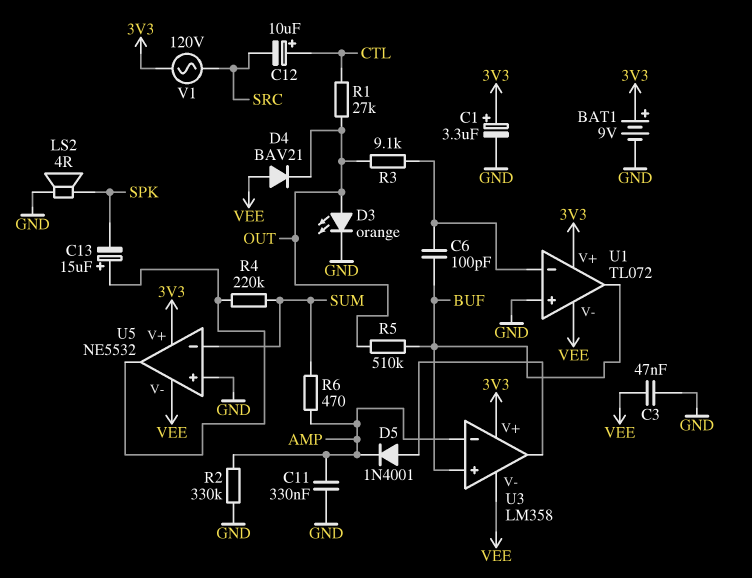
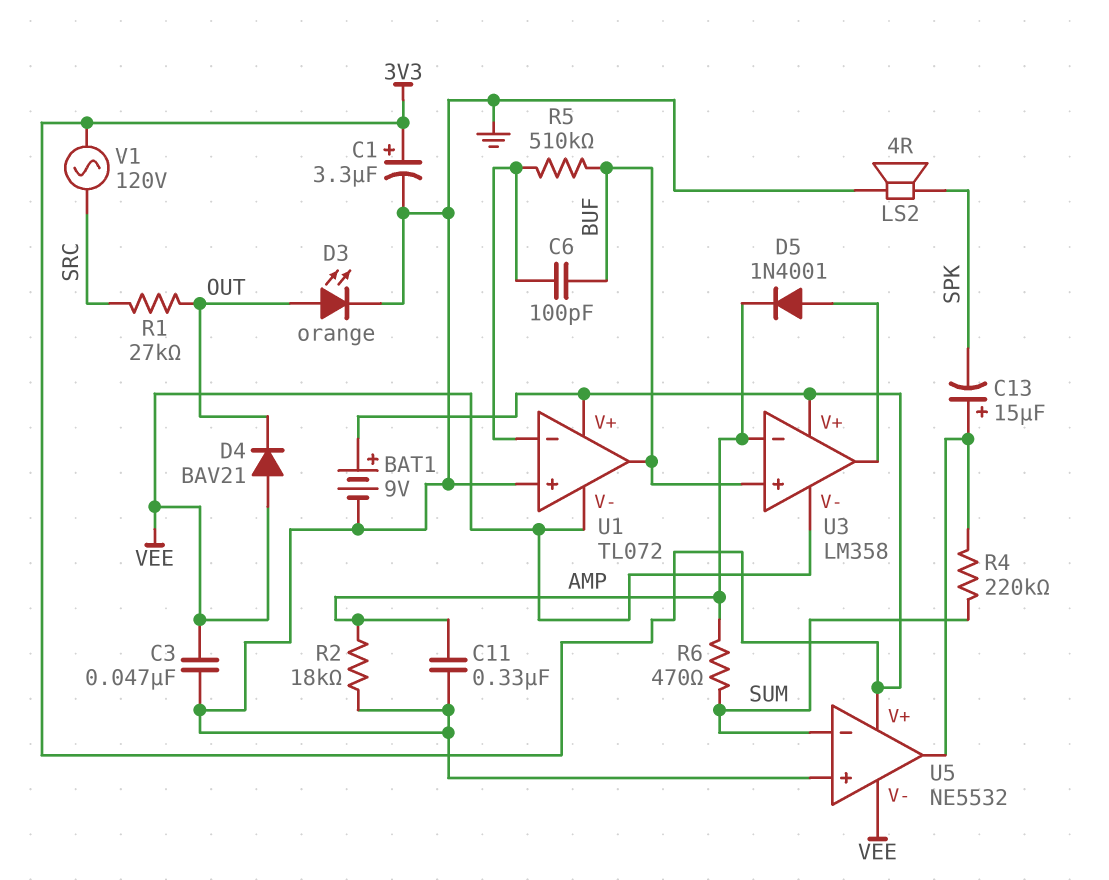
C12: 10uF (plus CTL, minus SRC) -> none
R1: 27k (CTL, OUT) -> 27k (OUT, SRC)
R2: 330k (AMP, GND) -> 18k (AMP, GND)
R3: 9.1k (OUT, U1/in-) -> none
R5: 510k (BUF, OUT) -> 510k (BUF, U1/in-)

